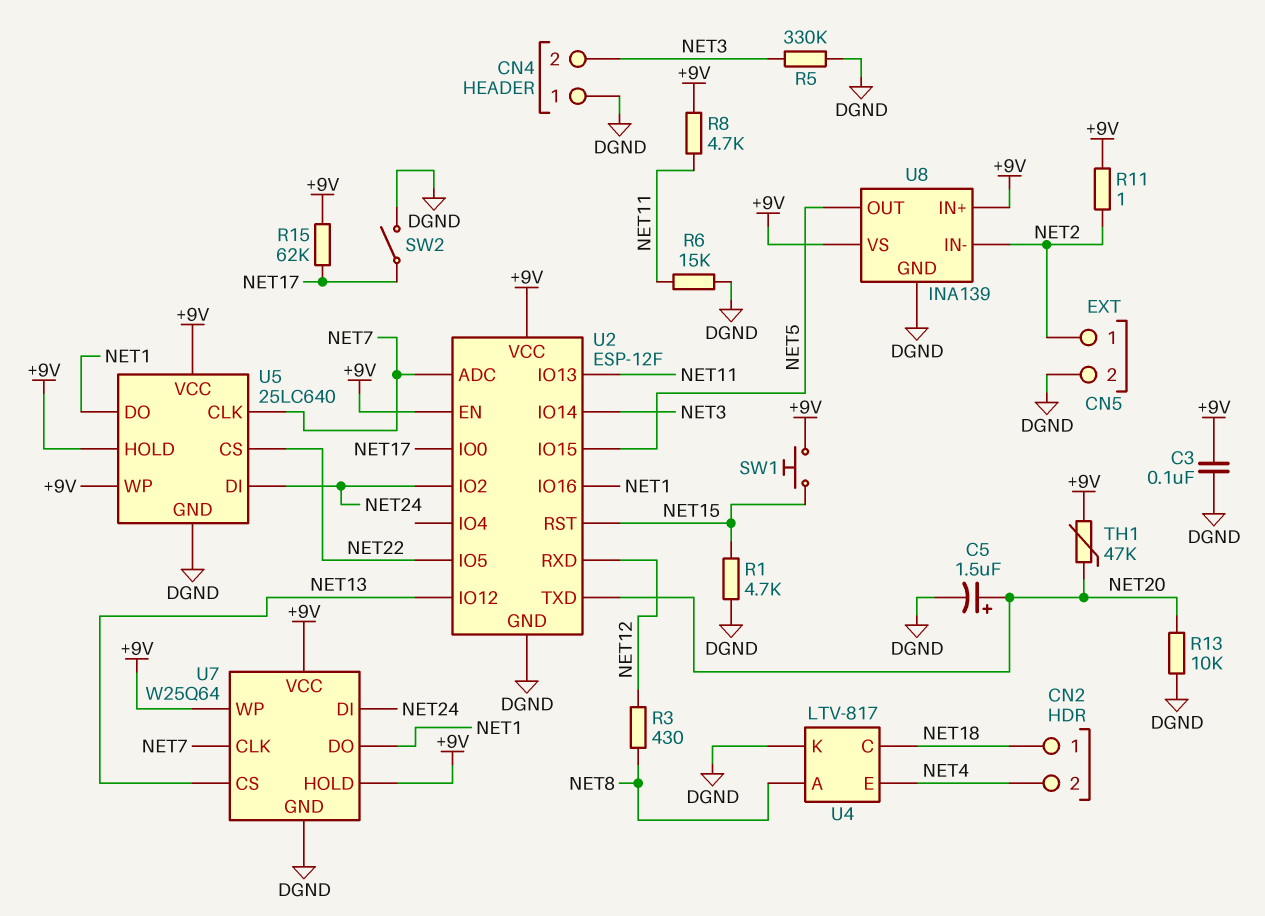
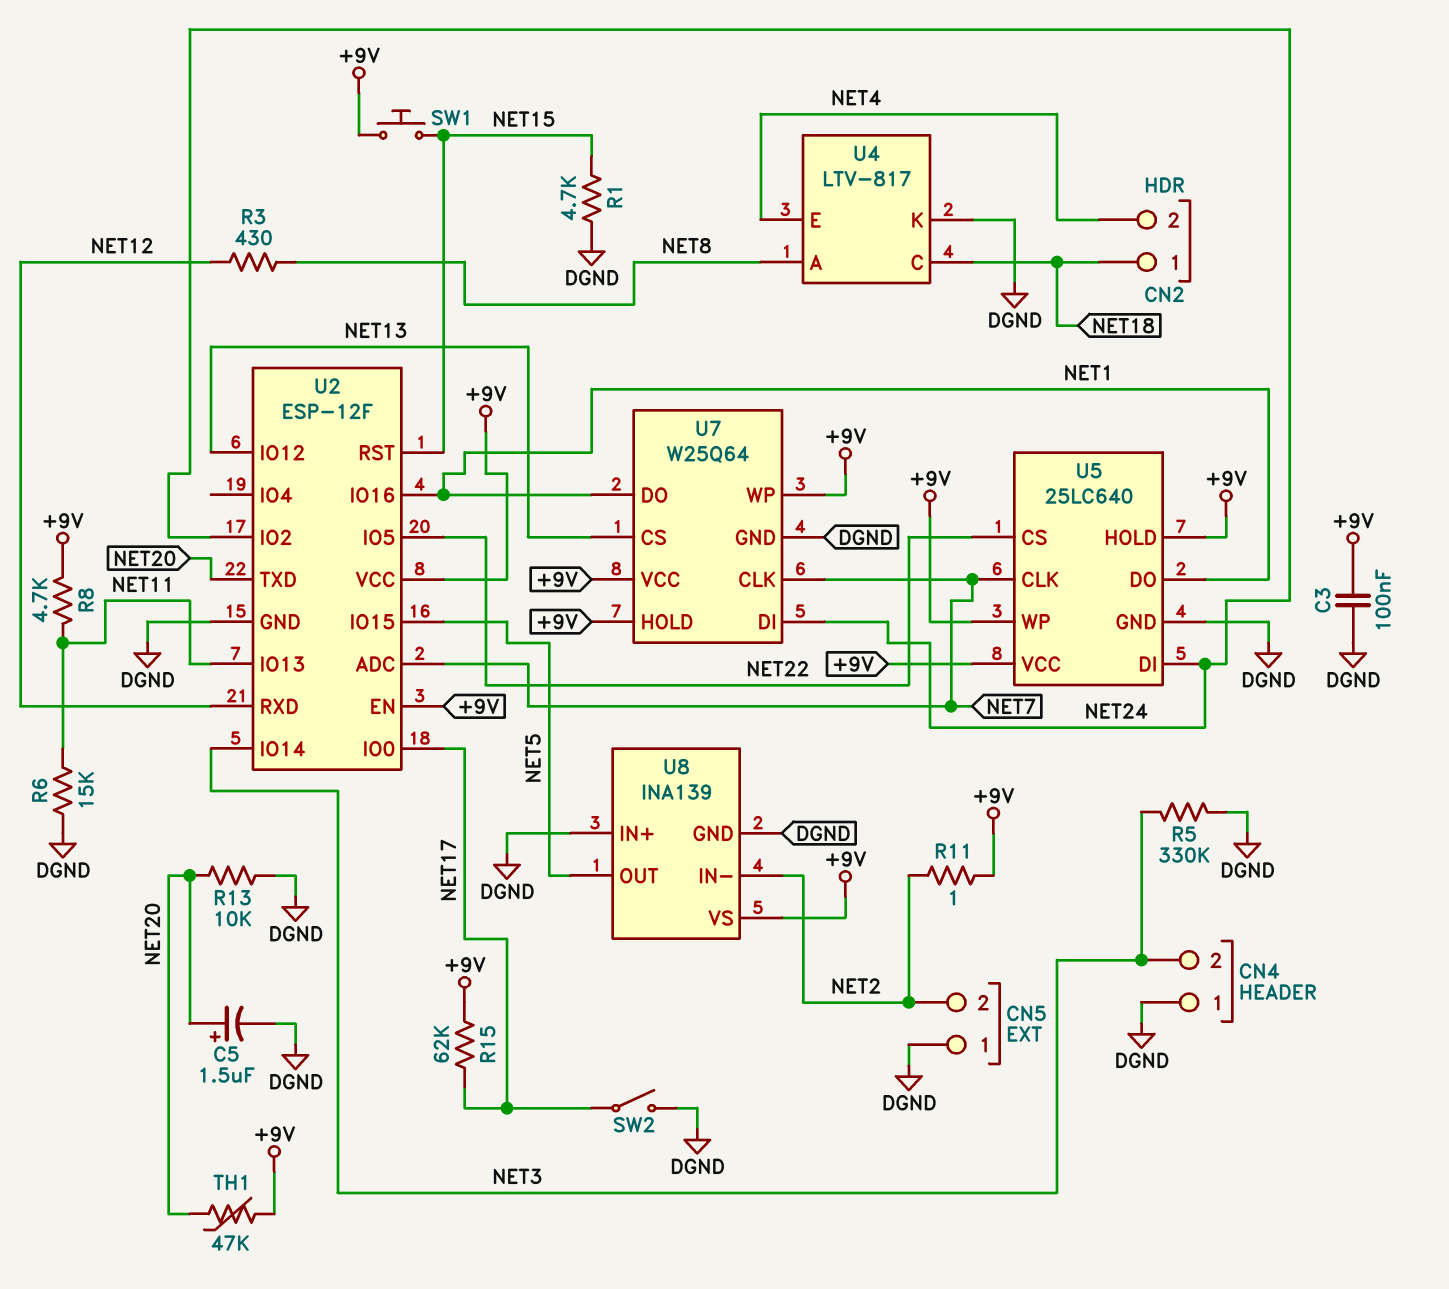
CN5 pin 1: NET2 -> DGND
CN5 pin 2: DGND -> NET2
U8 pin IN+: +9V -> DGND

